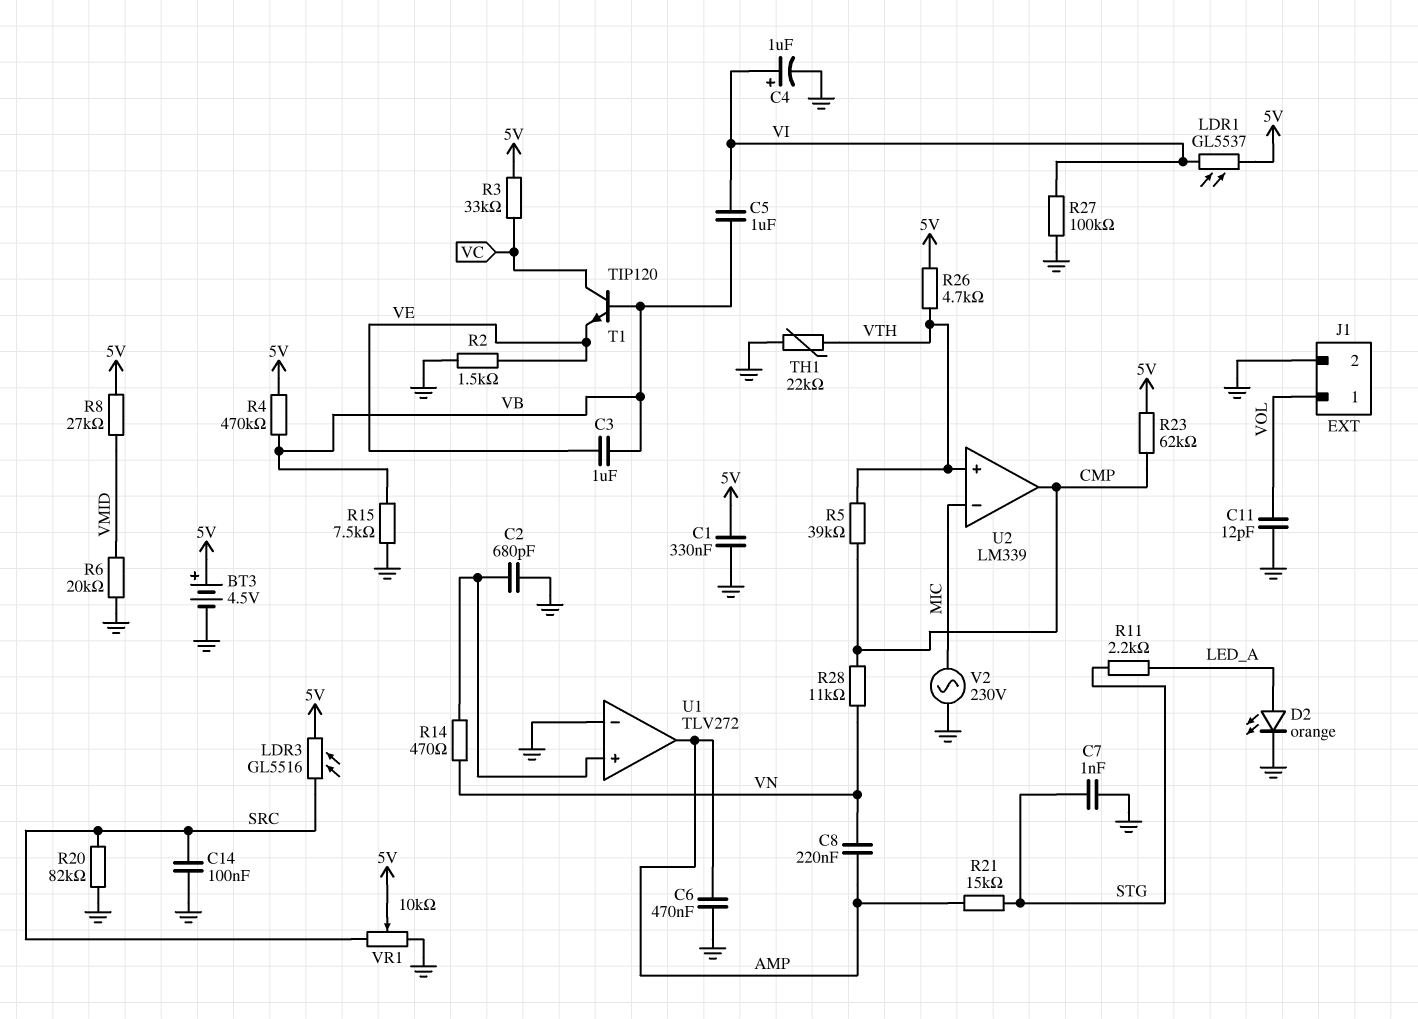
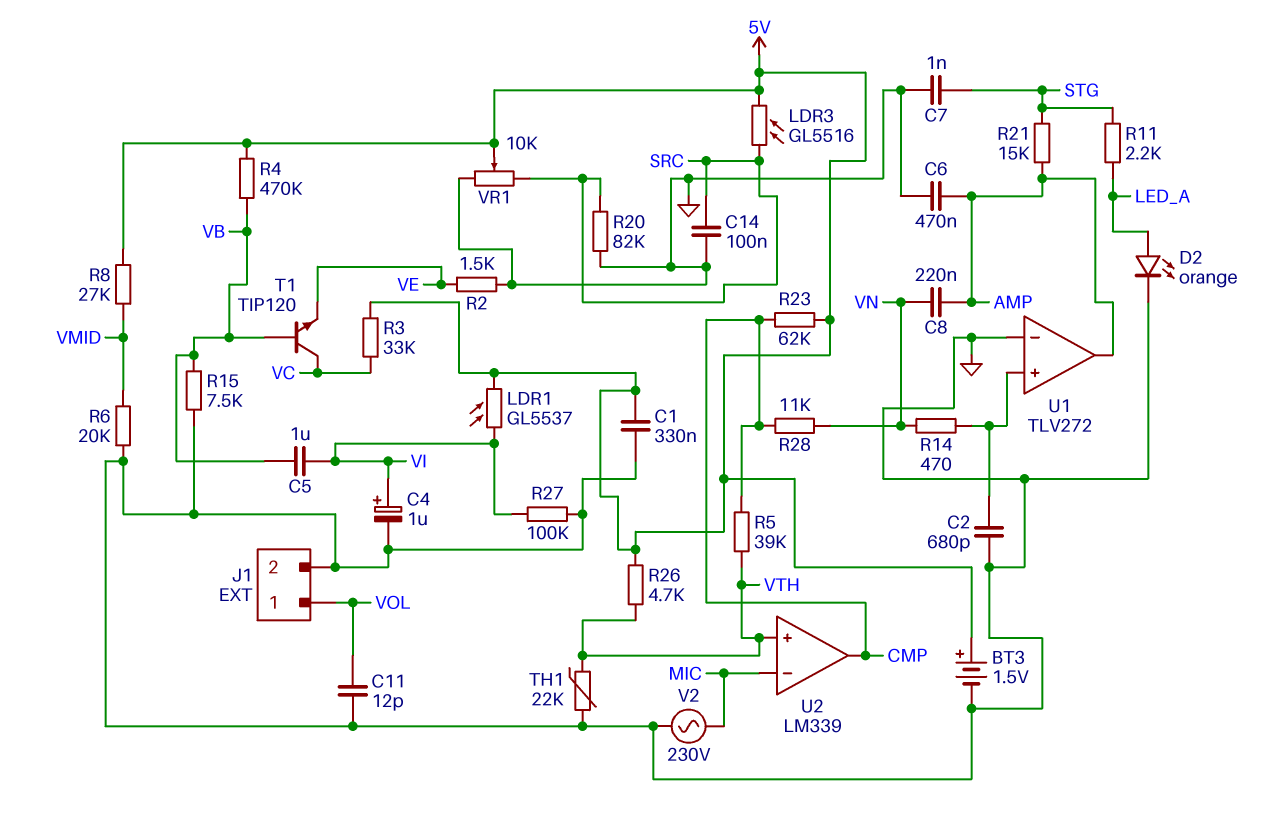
BT3: 4.5V (plus 5V, minus GND) -> 1.5V (plus 5V, minus GND)
C3: 1uF (VB, VE) -> none

